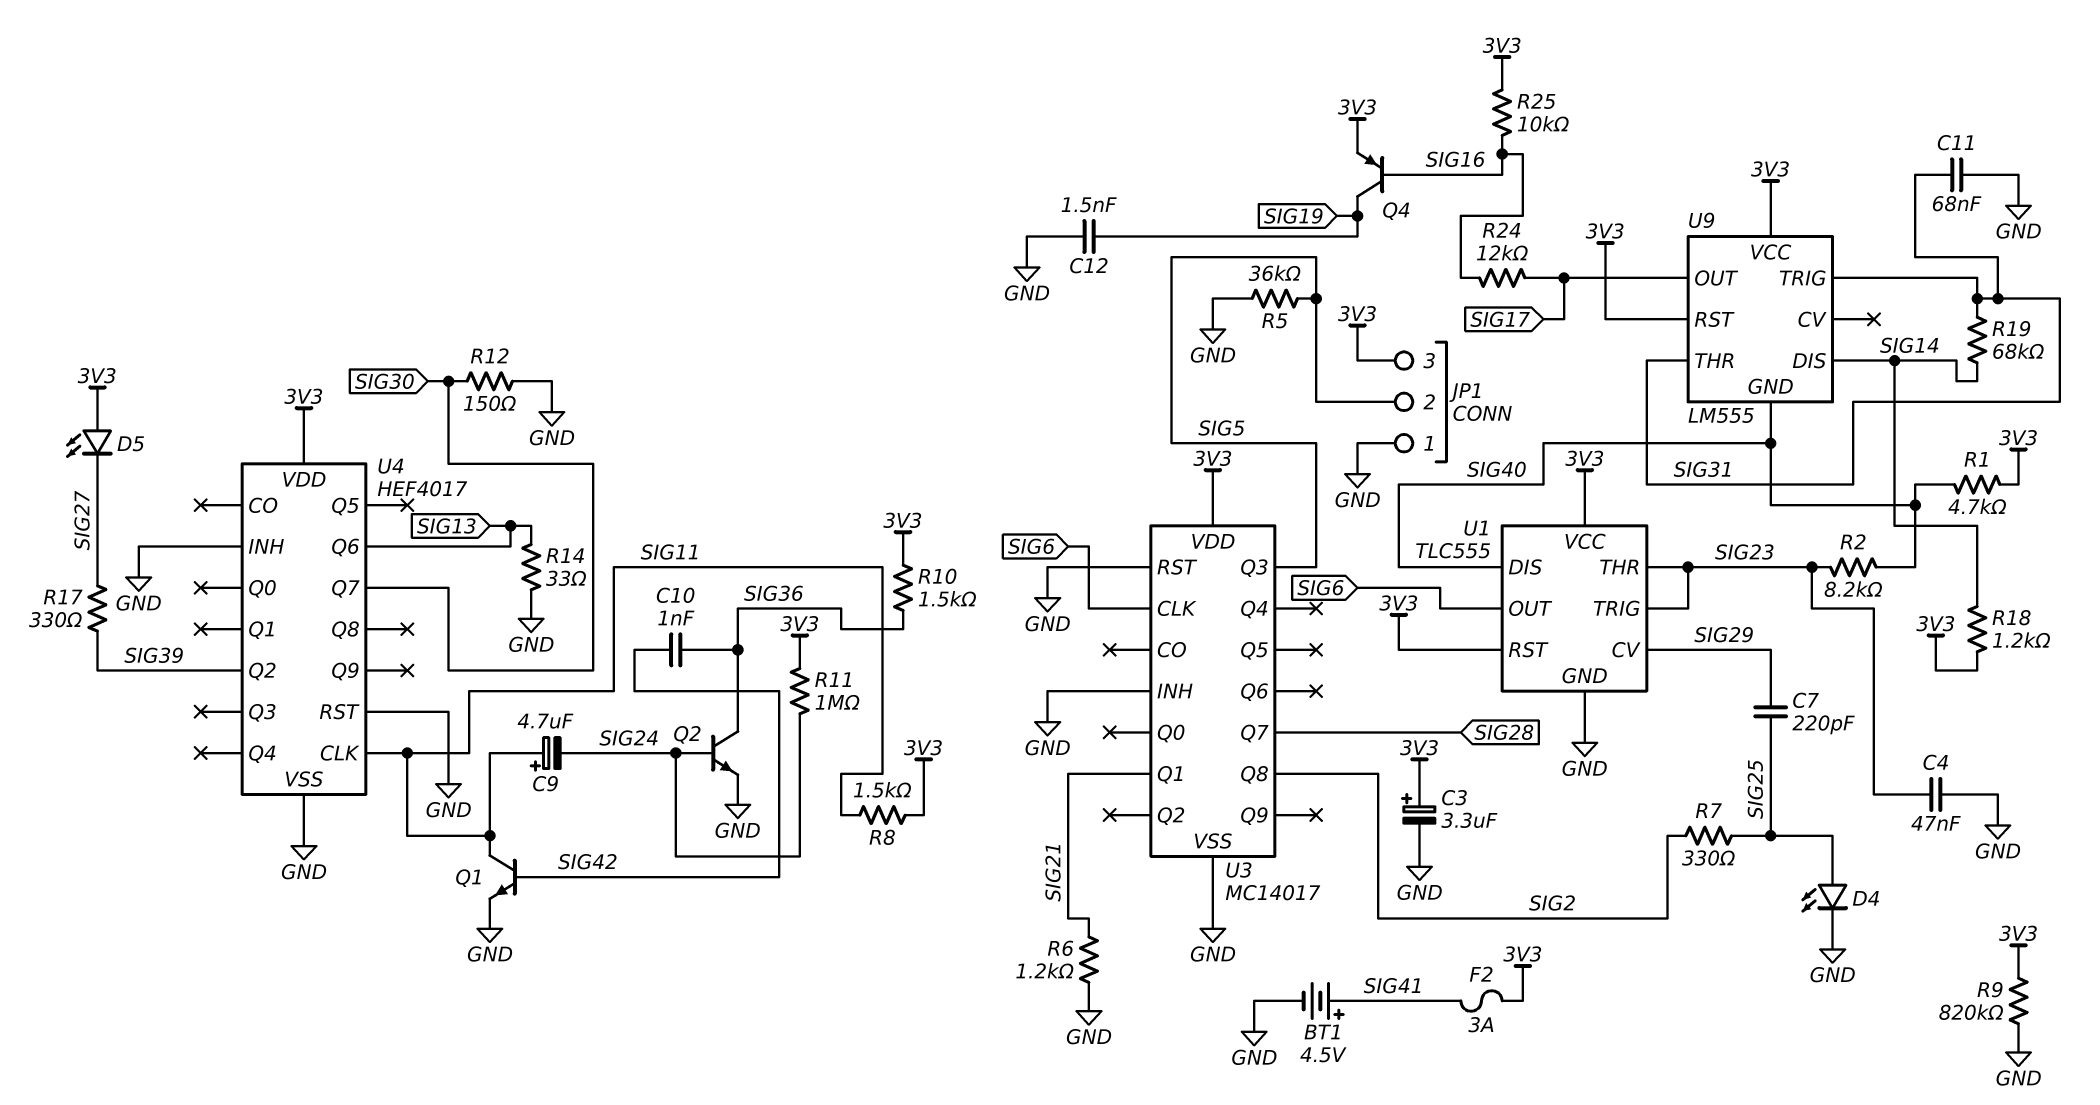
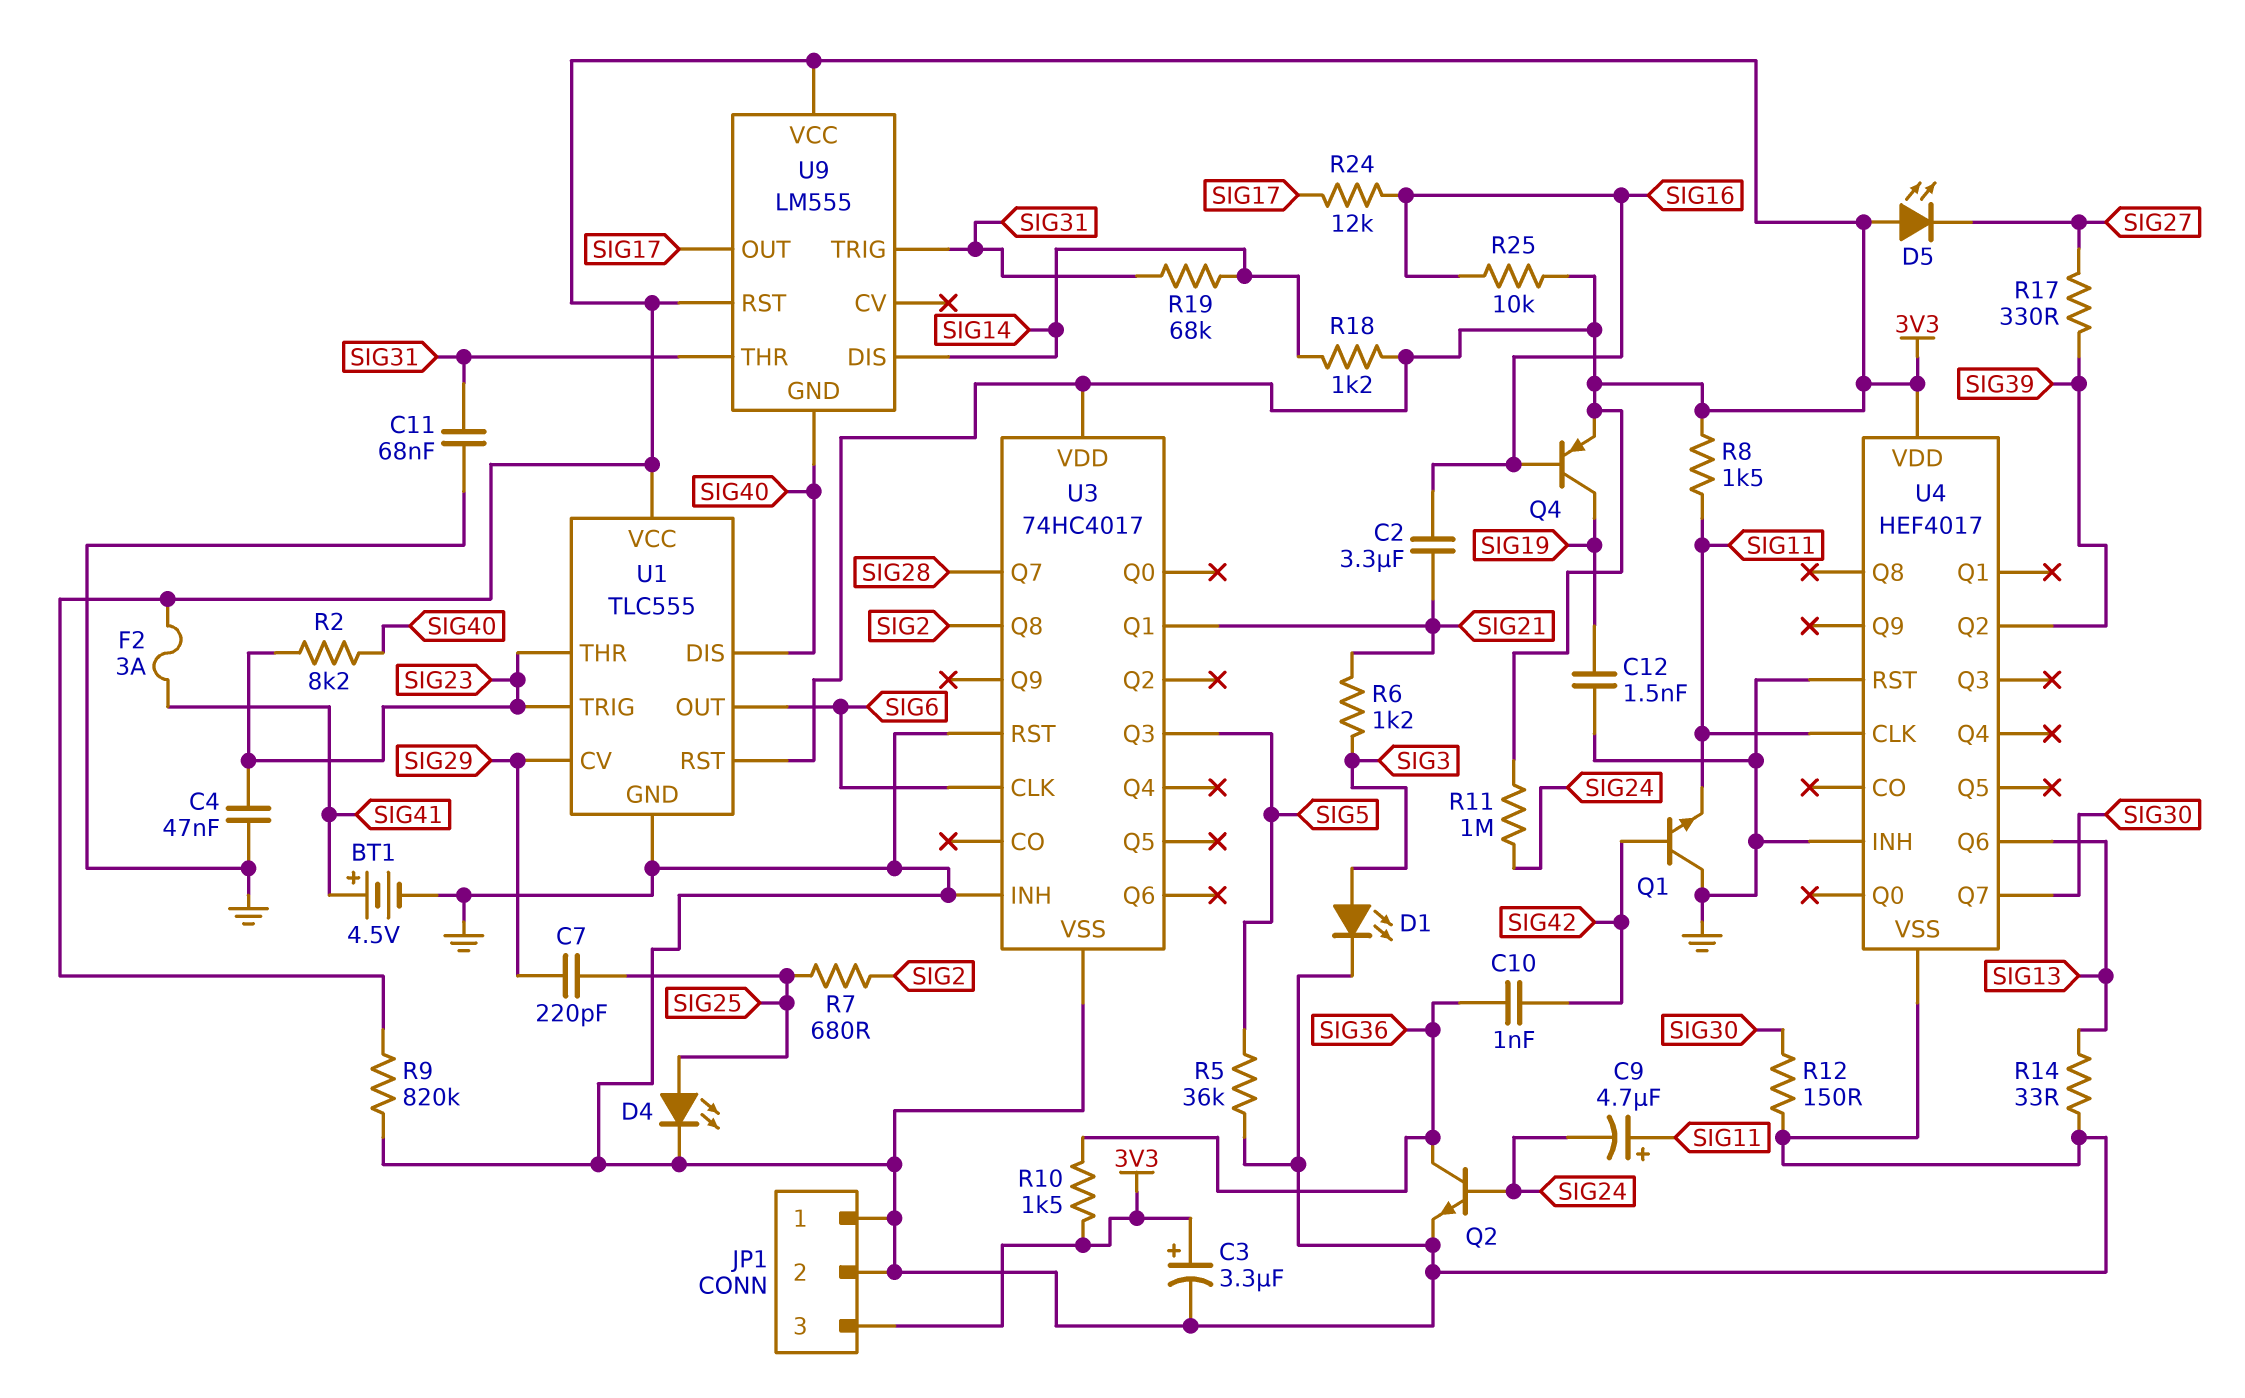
C2: none -> 3.3uF (SIG16, SIG21)
D1: none -> LED (A SIG3, K GND)
JP1 pin 2: SIG5 -> GND
Q1: NPN (B SIG42, C SIG11, E GND) -> NPN (B SIG42, C GND, E SIG11)
R1: 4.7k (3V3, SIG40) -> none
R6: 1.2k (GND, SIG21) -> 1.2k (SIG3, SIG21)
R7: 330 (SIG2, SIG25) -> 680 (SIG2, SIG25)
U3: MC14017 -> 74HC4017

